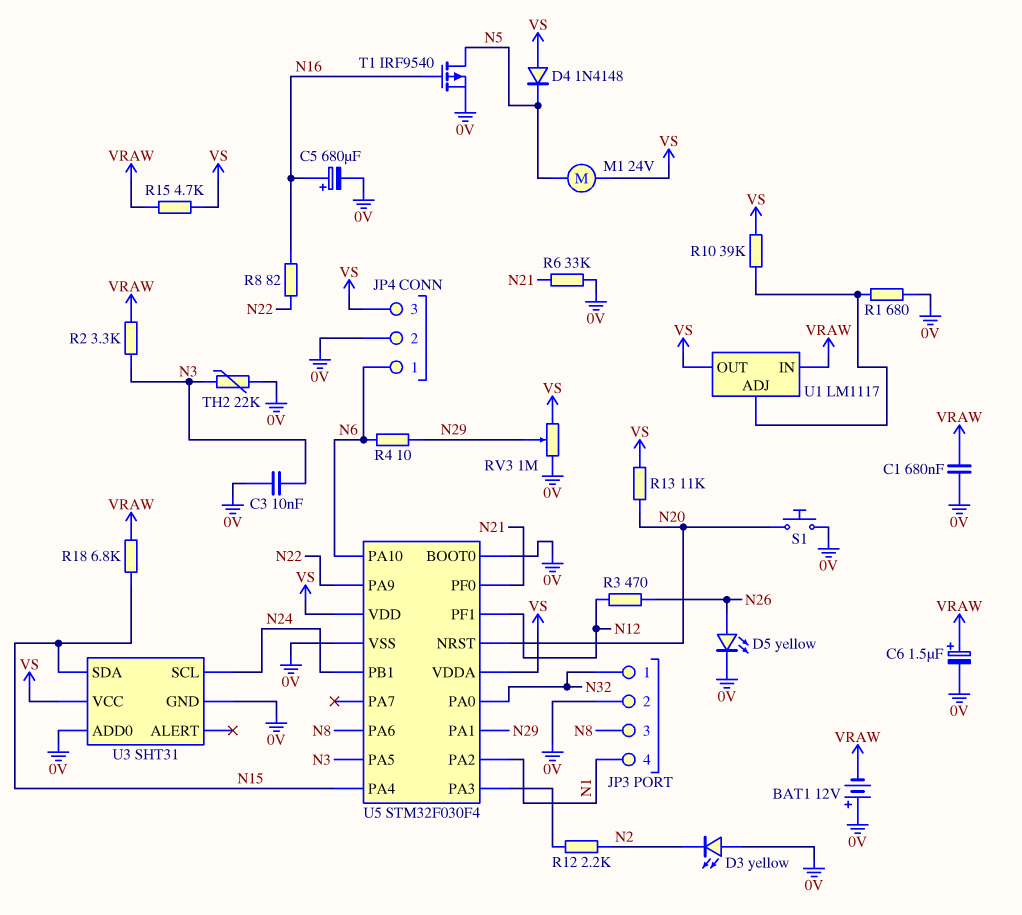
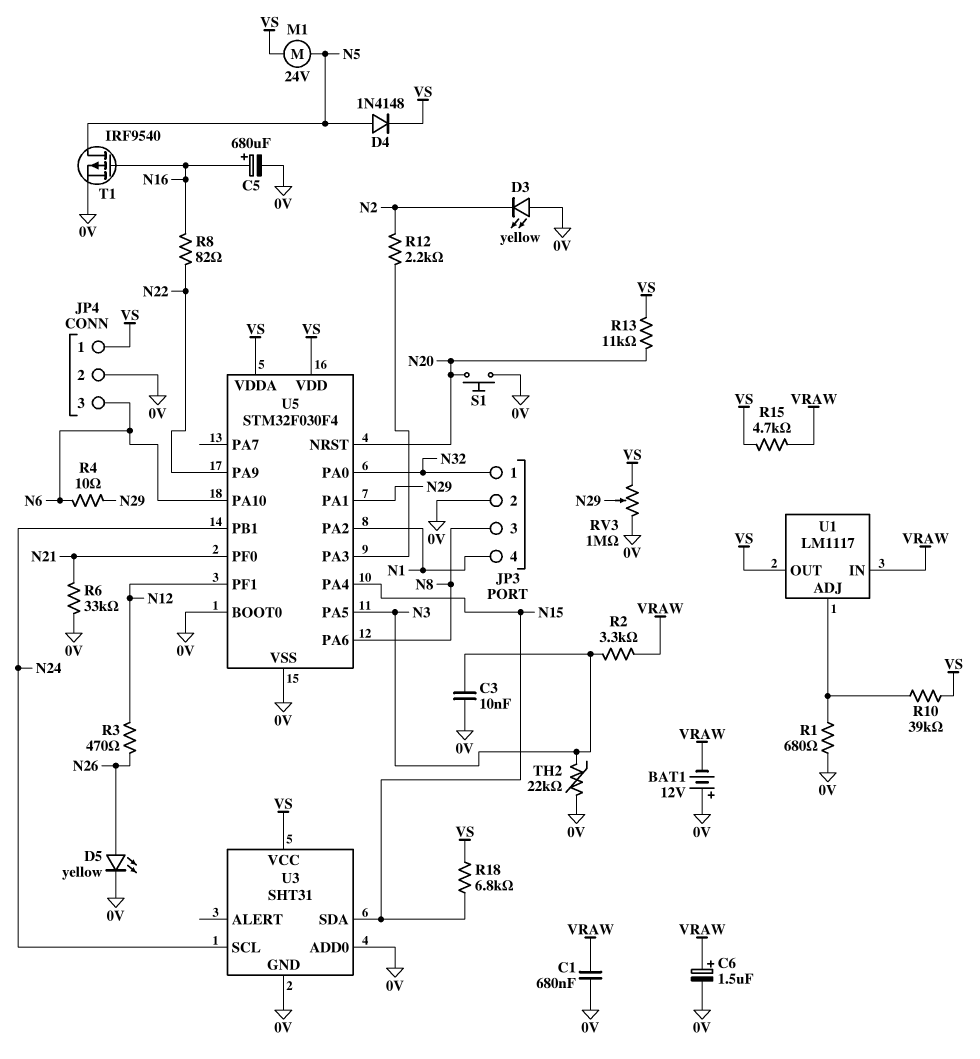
D4: diode 1N4148 (A VS, K N5) -> diode 1N4148 (A N5, K VS)
JP4 pin 1: N6 -> VS
JP4 pin 3: VS -> N6
R18: 6.8k (N15, VRAW) -> 6.8k (N15, VS)

